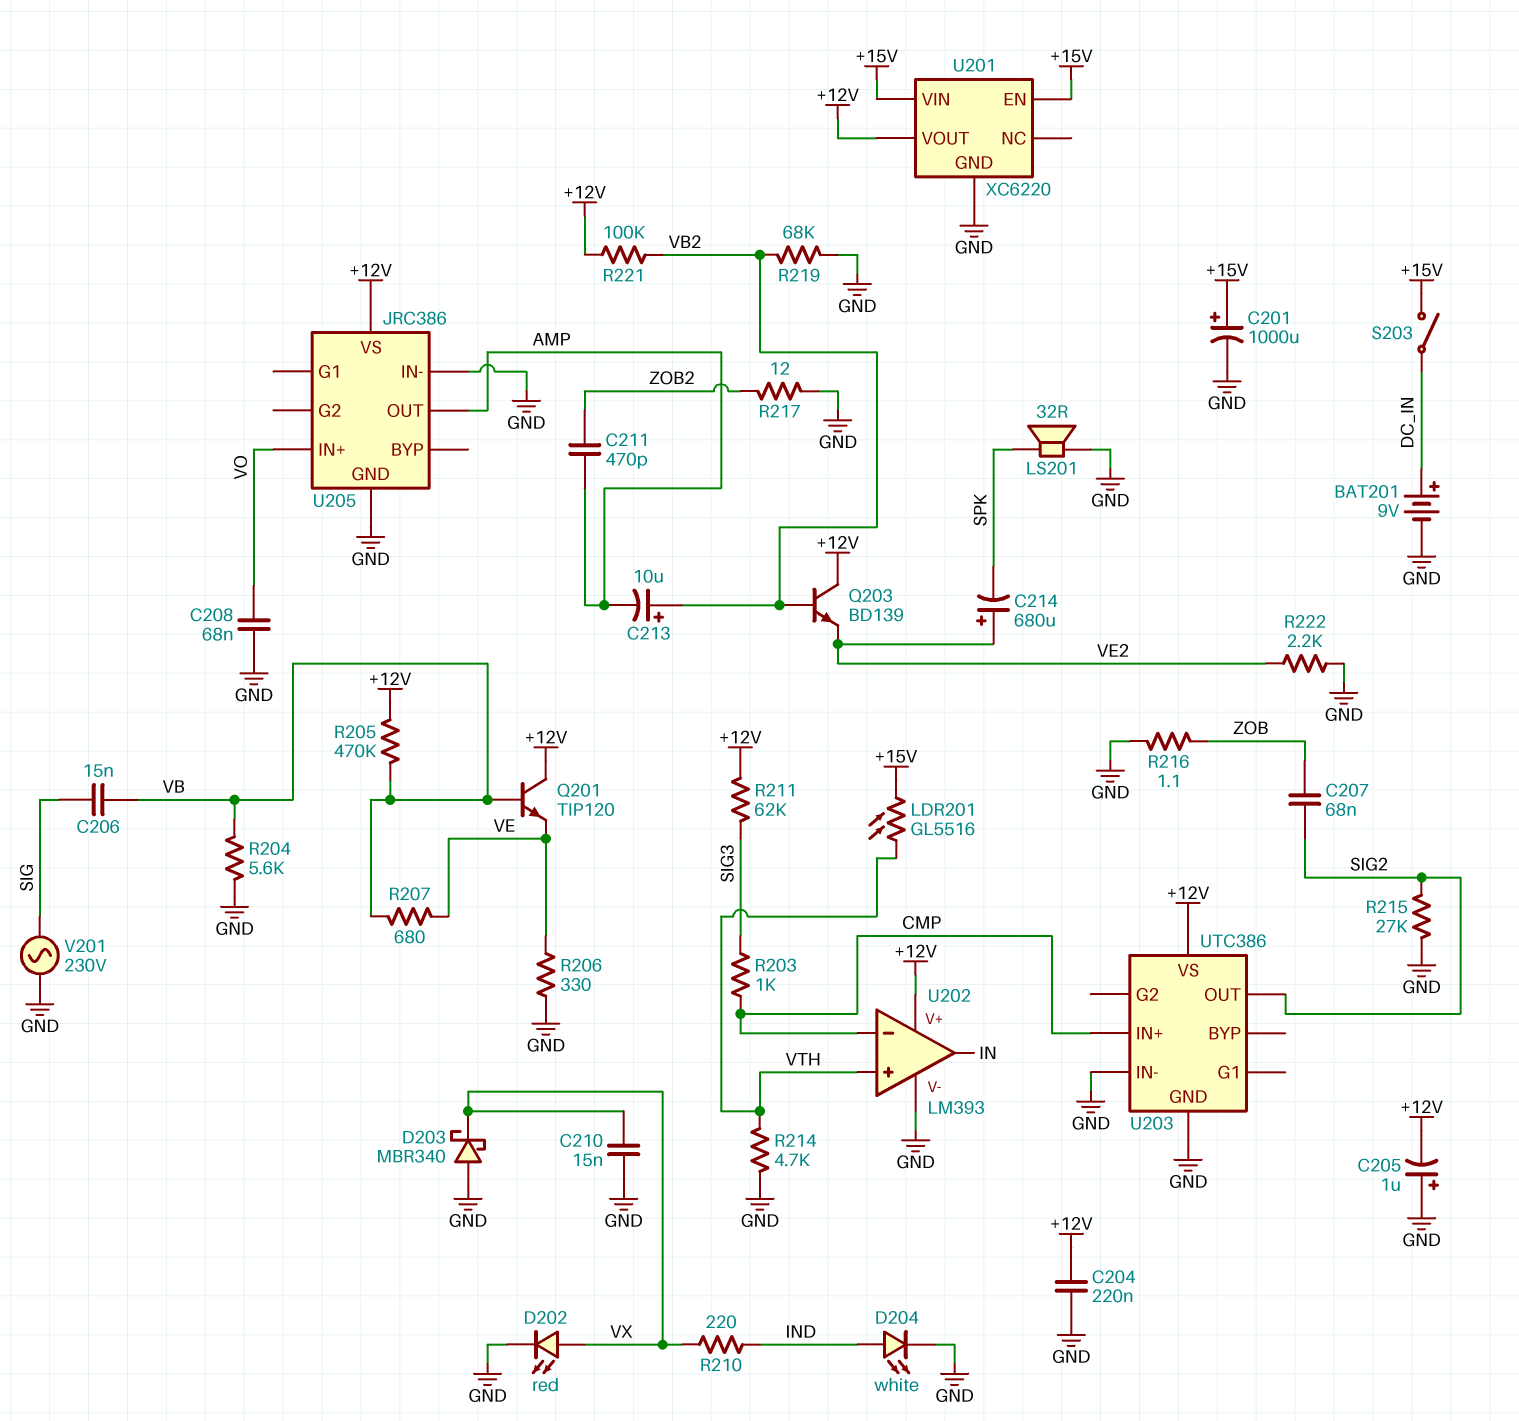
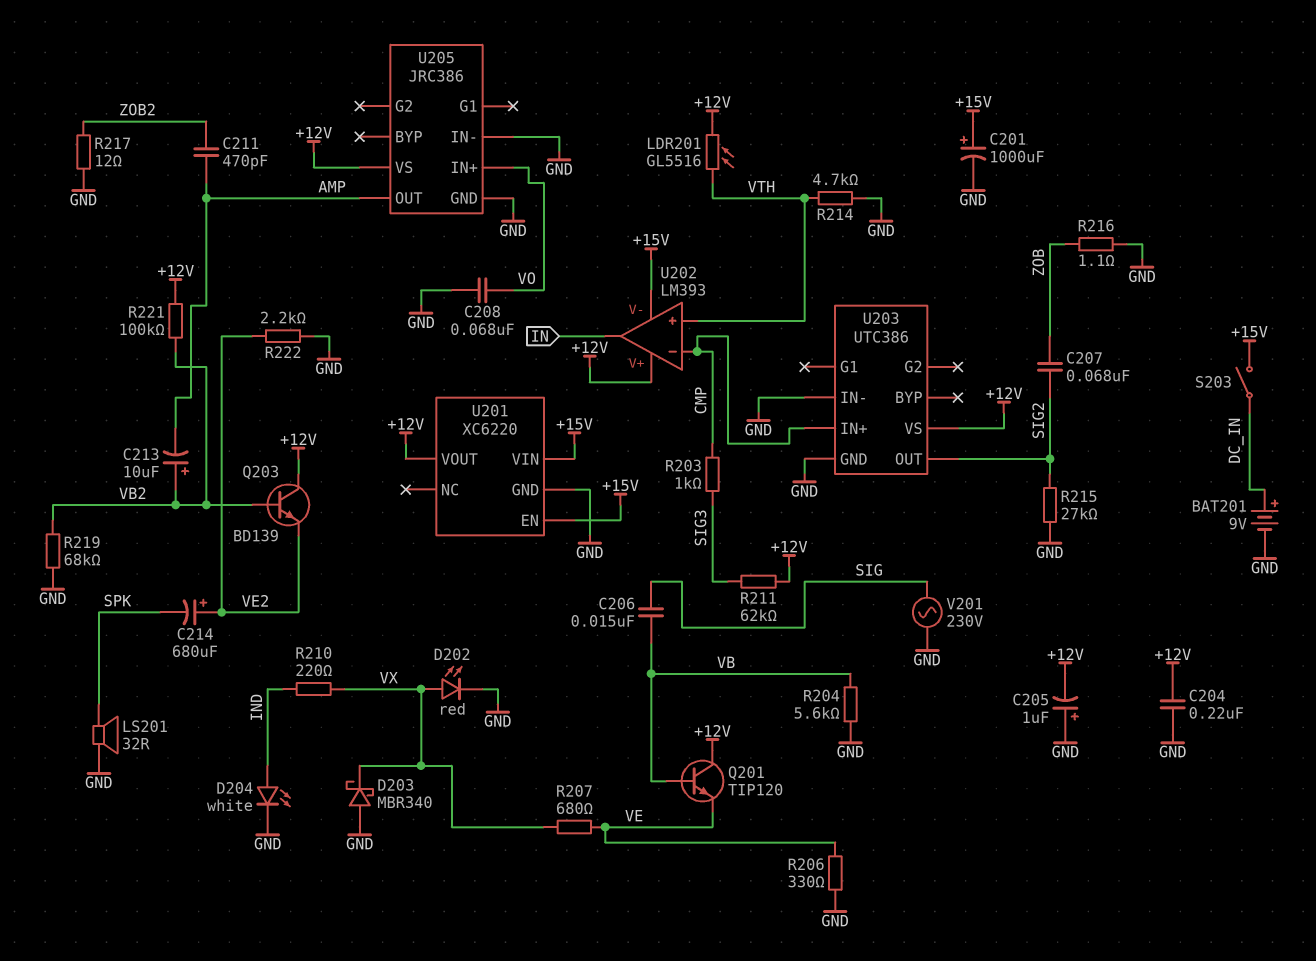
C210: 15nF (GND, VX) -> none
LDR201: GL5516 (+15V, VTH) -> GL5516 (+12V, VTH)
R205: 470k (+12V, VB) -> none
R207: 680 (VB, VE) -> 680 (VE, VX)
U202 pin V-: GND -> +15V

